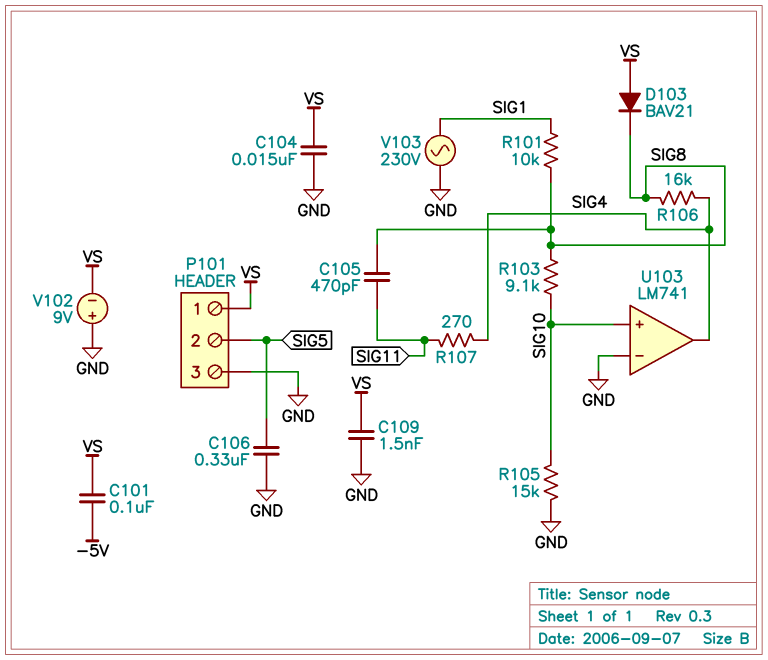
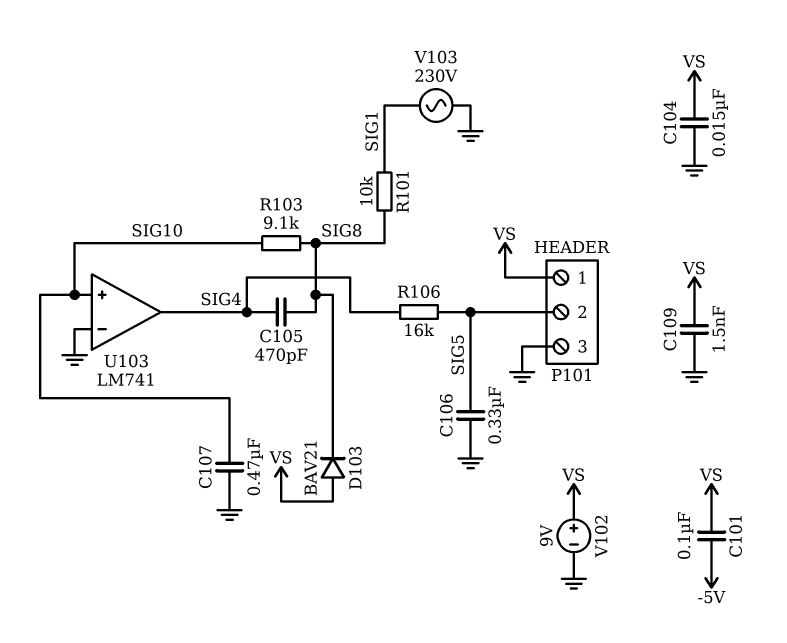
C105: 470pF (SIG8, SIG11) -> 470pF (SIG4, SIG8)
C107: none -> 470nF (GND, SIG10)
R105: 15k (GND, SIG10) -> none
R106: 16k (SIG4, SIG8) -> 16k (SIG4, SIG5)
R107: 270 (SIG4, SIG11) -> none
V102: 9V (plus GND, minus VS) -> 9V (plus VS, minus GND)

